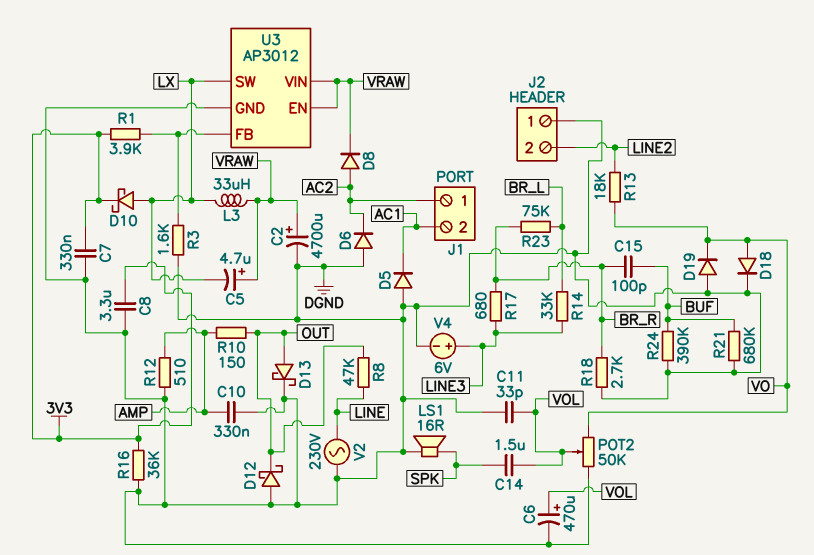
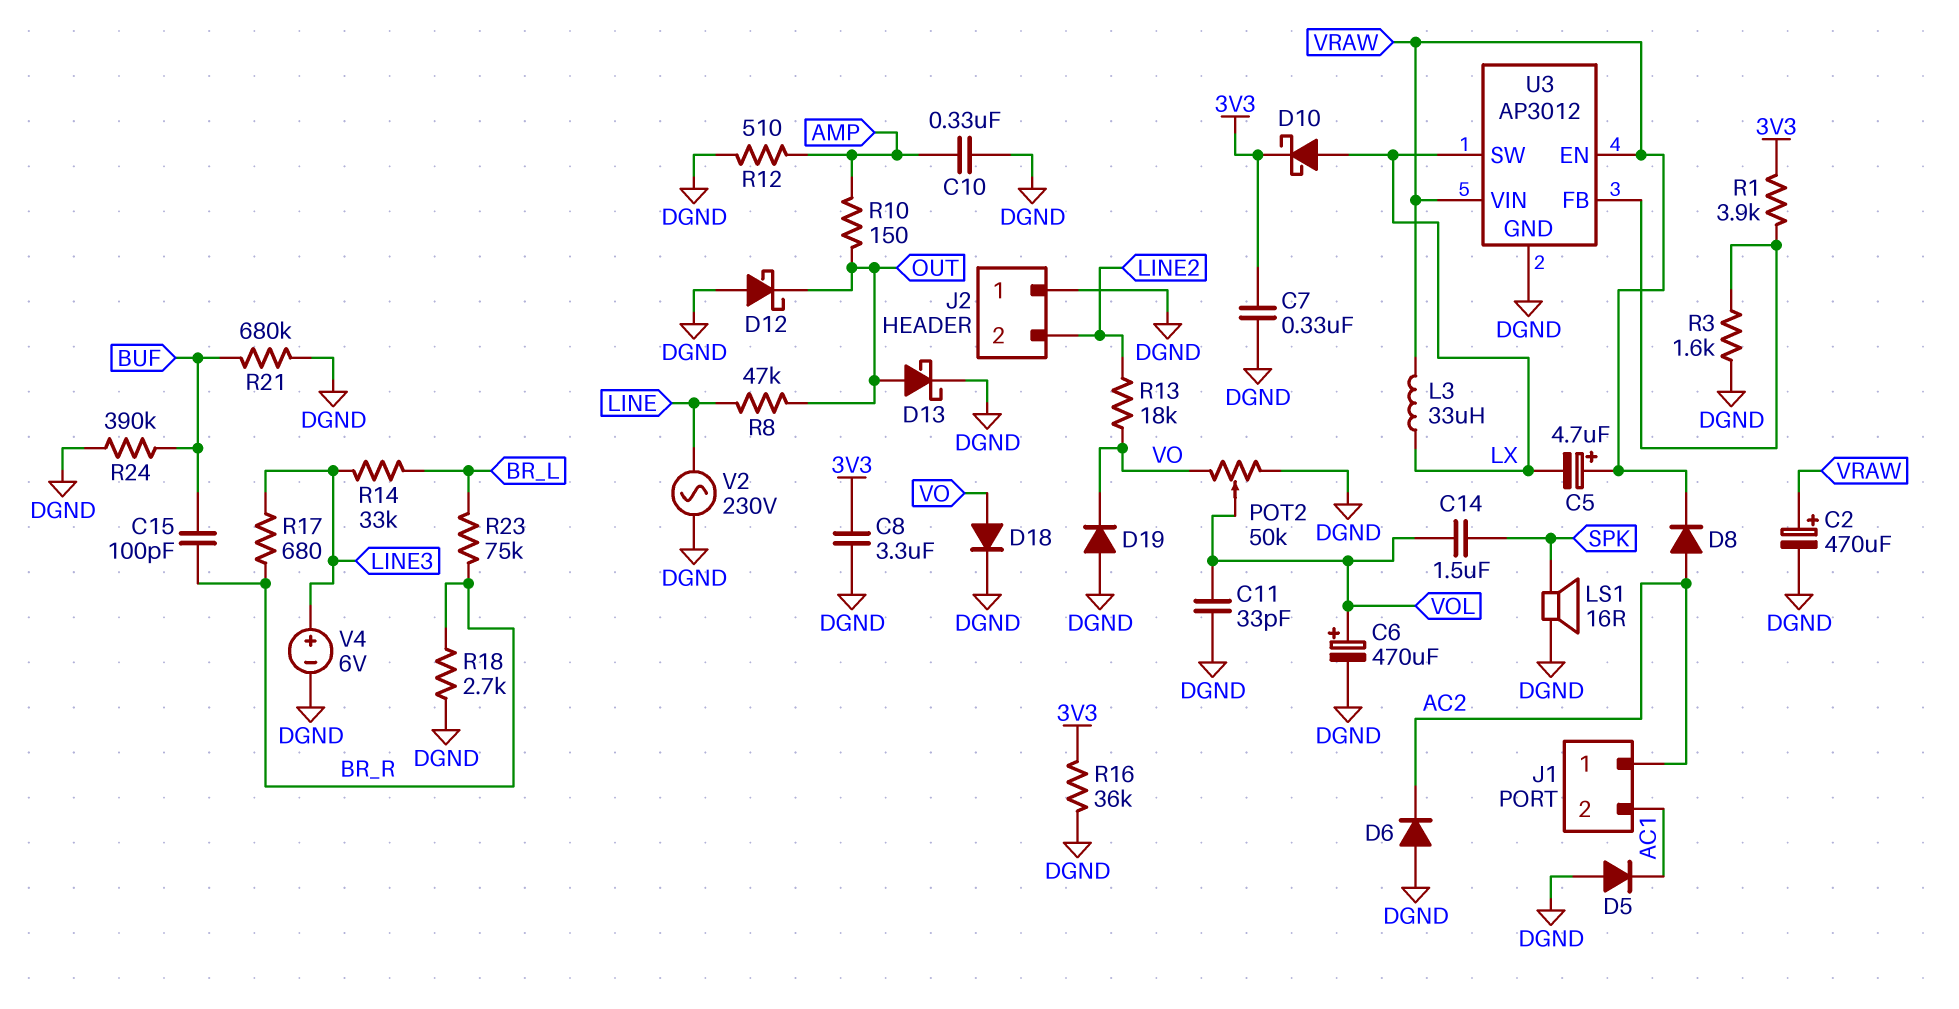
C2: 4700uF (plus VRAW, minus DGND) -> 470uF (plus VRAW, minus DGND)

